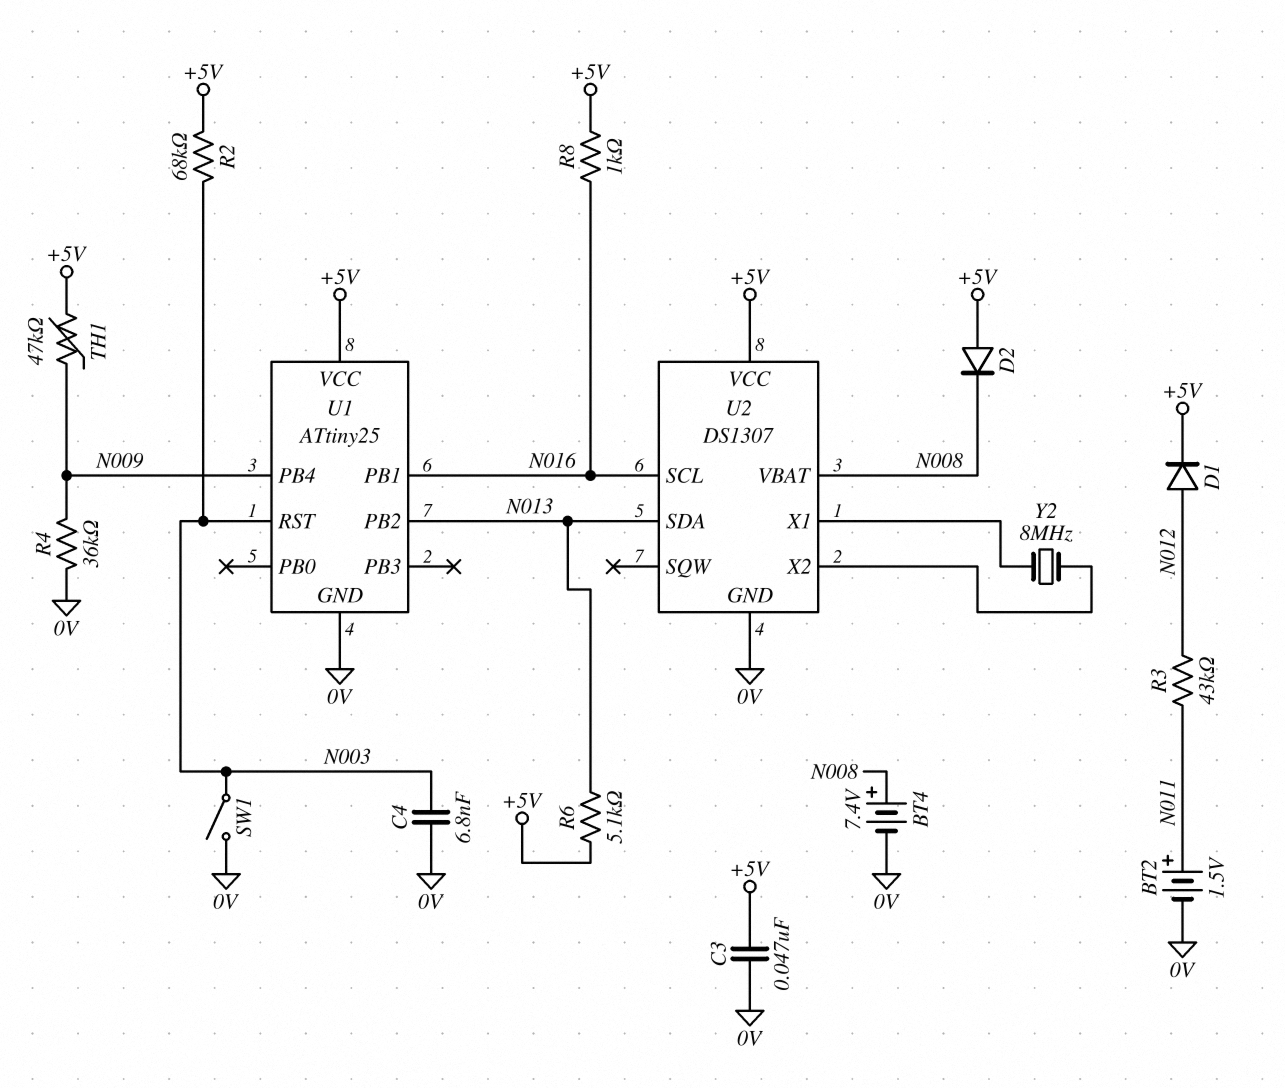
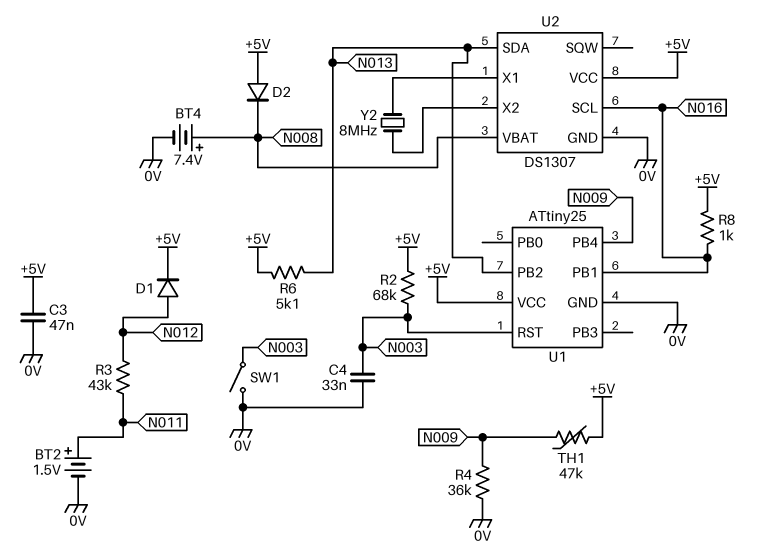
C4: 6.8nF (0V, N003) -> 33nF (0V, N003)

